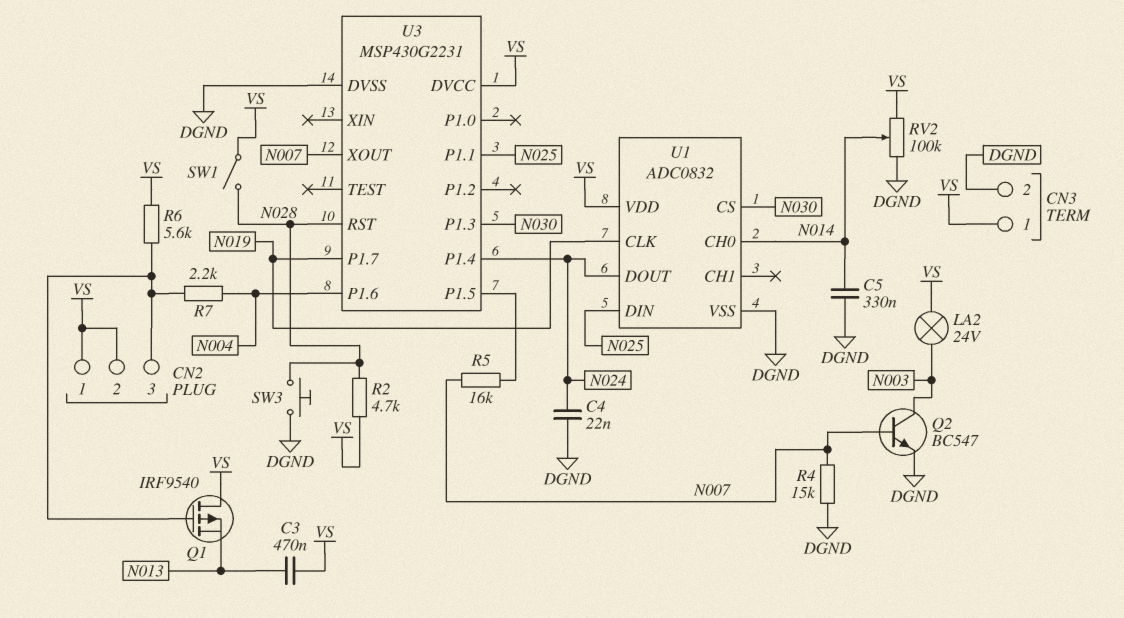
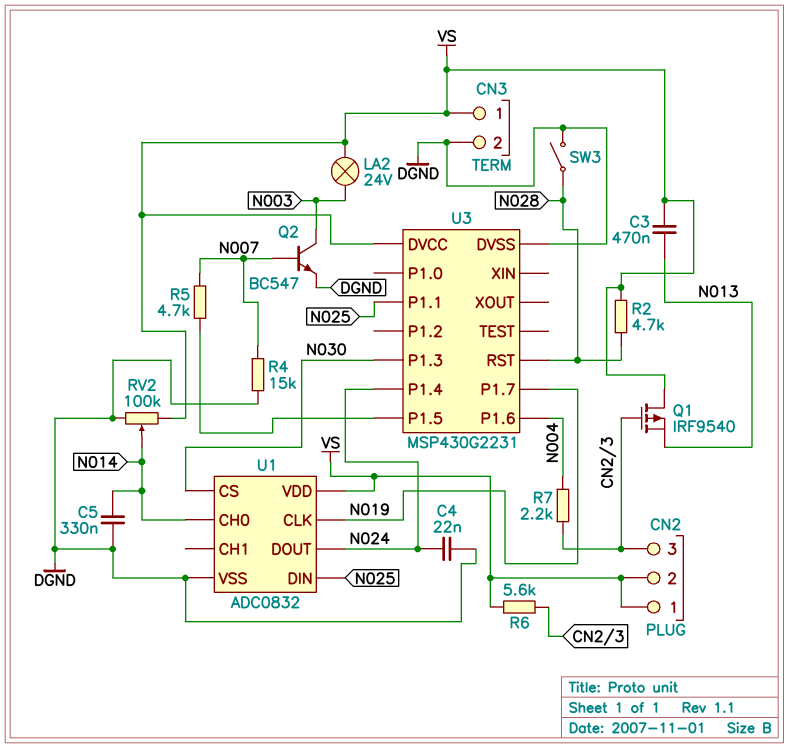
R5: 16k (N007, U3/P1.5) -> 4.7k (N007, U3/P1.5)
SW1: switch (N028, VS) -> none
SW3: button (DGND, N028) -> switch (DGND, N028)
U3 pin XOUT: N007 -> none

